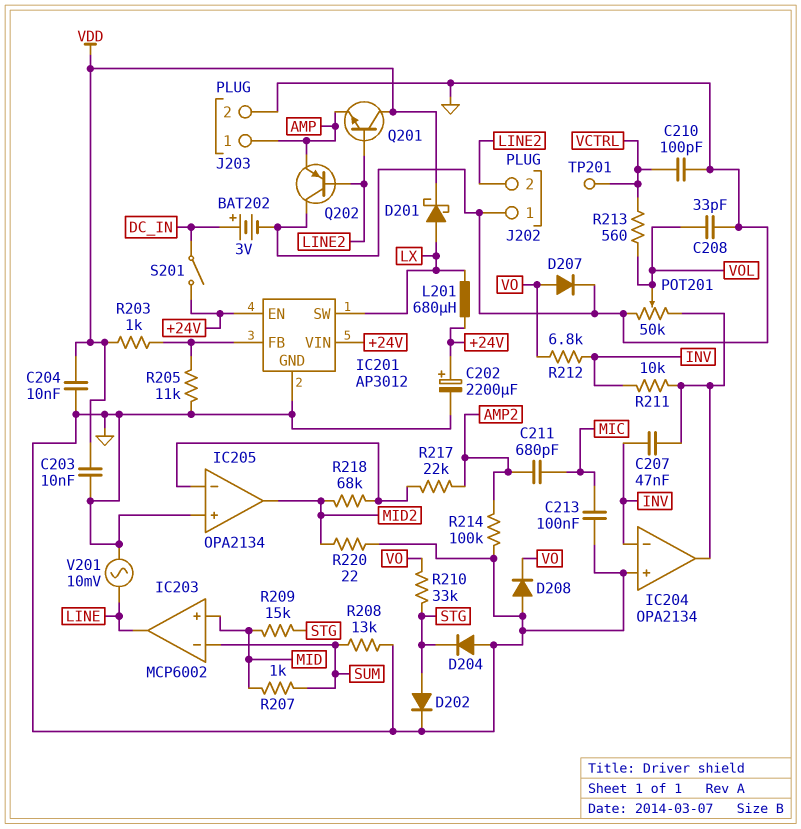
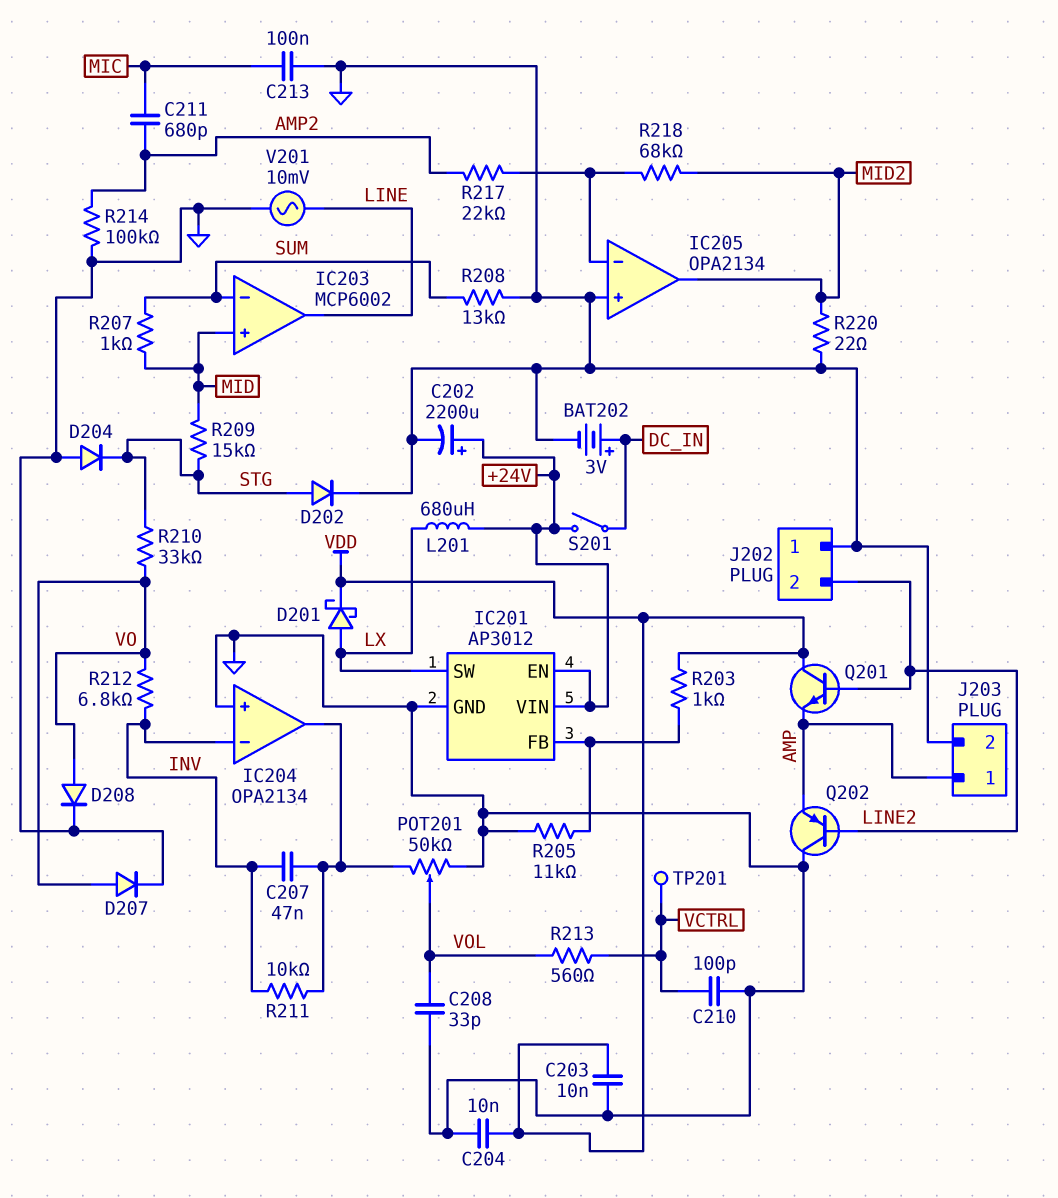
D208: diode (A GND, K VO) -> diode (A VO, K GND)

